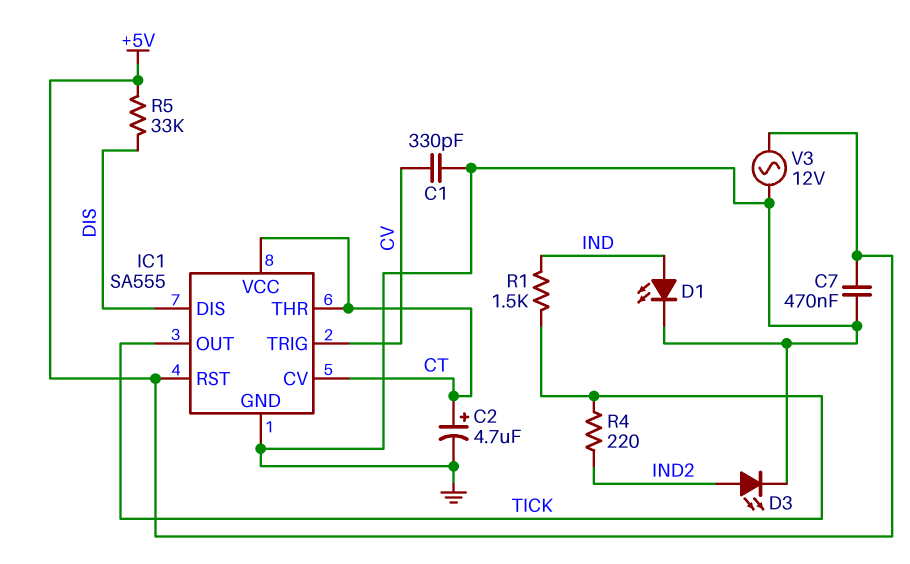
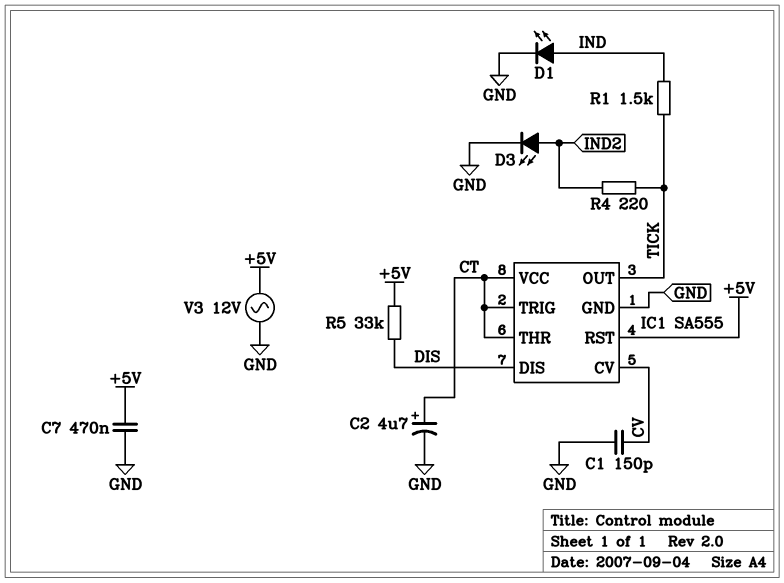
C1: 330pF (CV, GND) -> 150pF (CV, GND)
IC1 pin CV: CT -> CV
IC1 pin TRIG: CV -> CT

